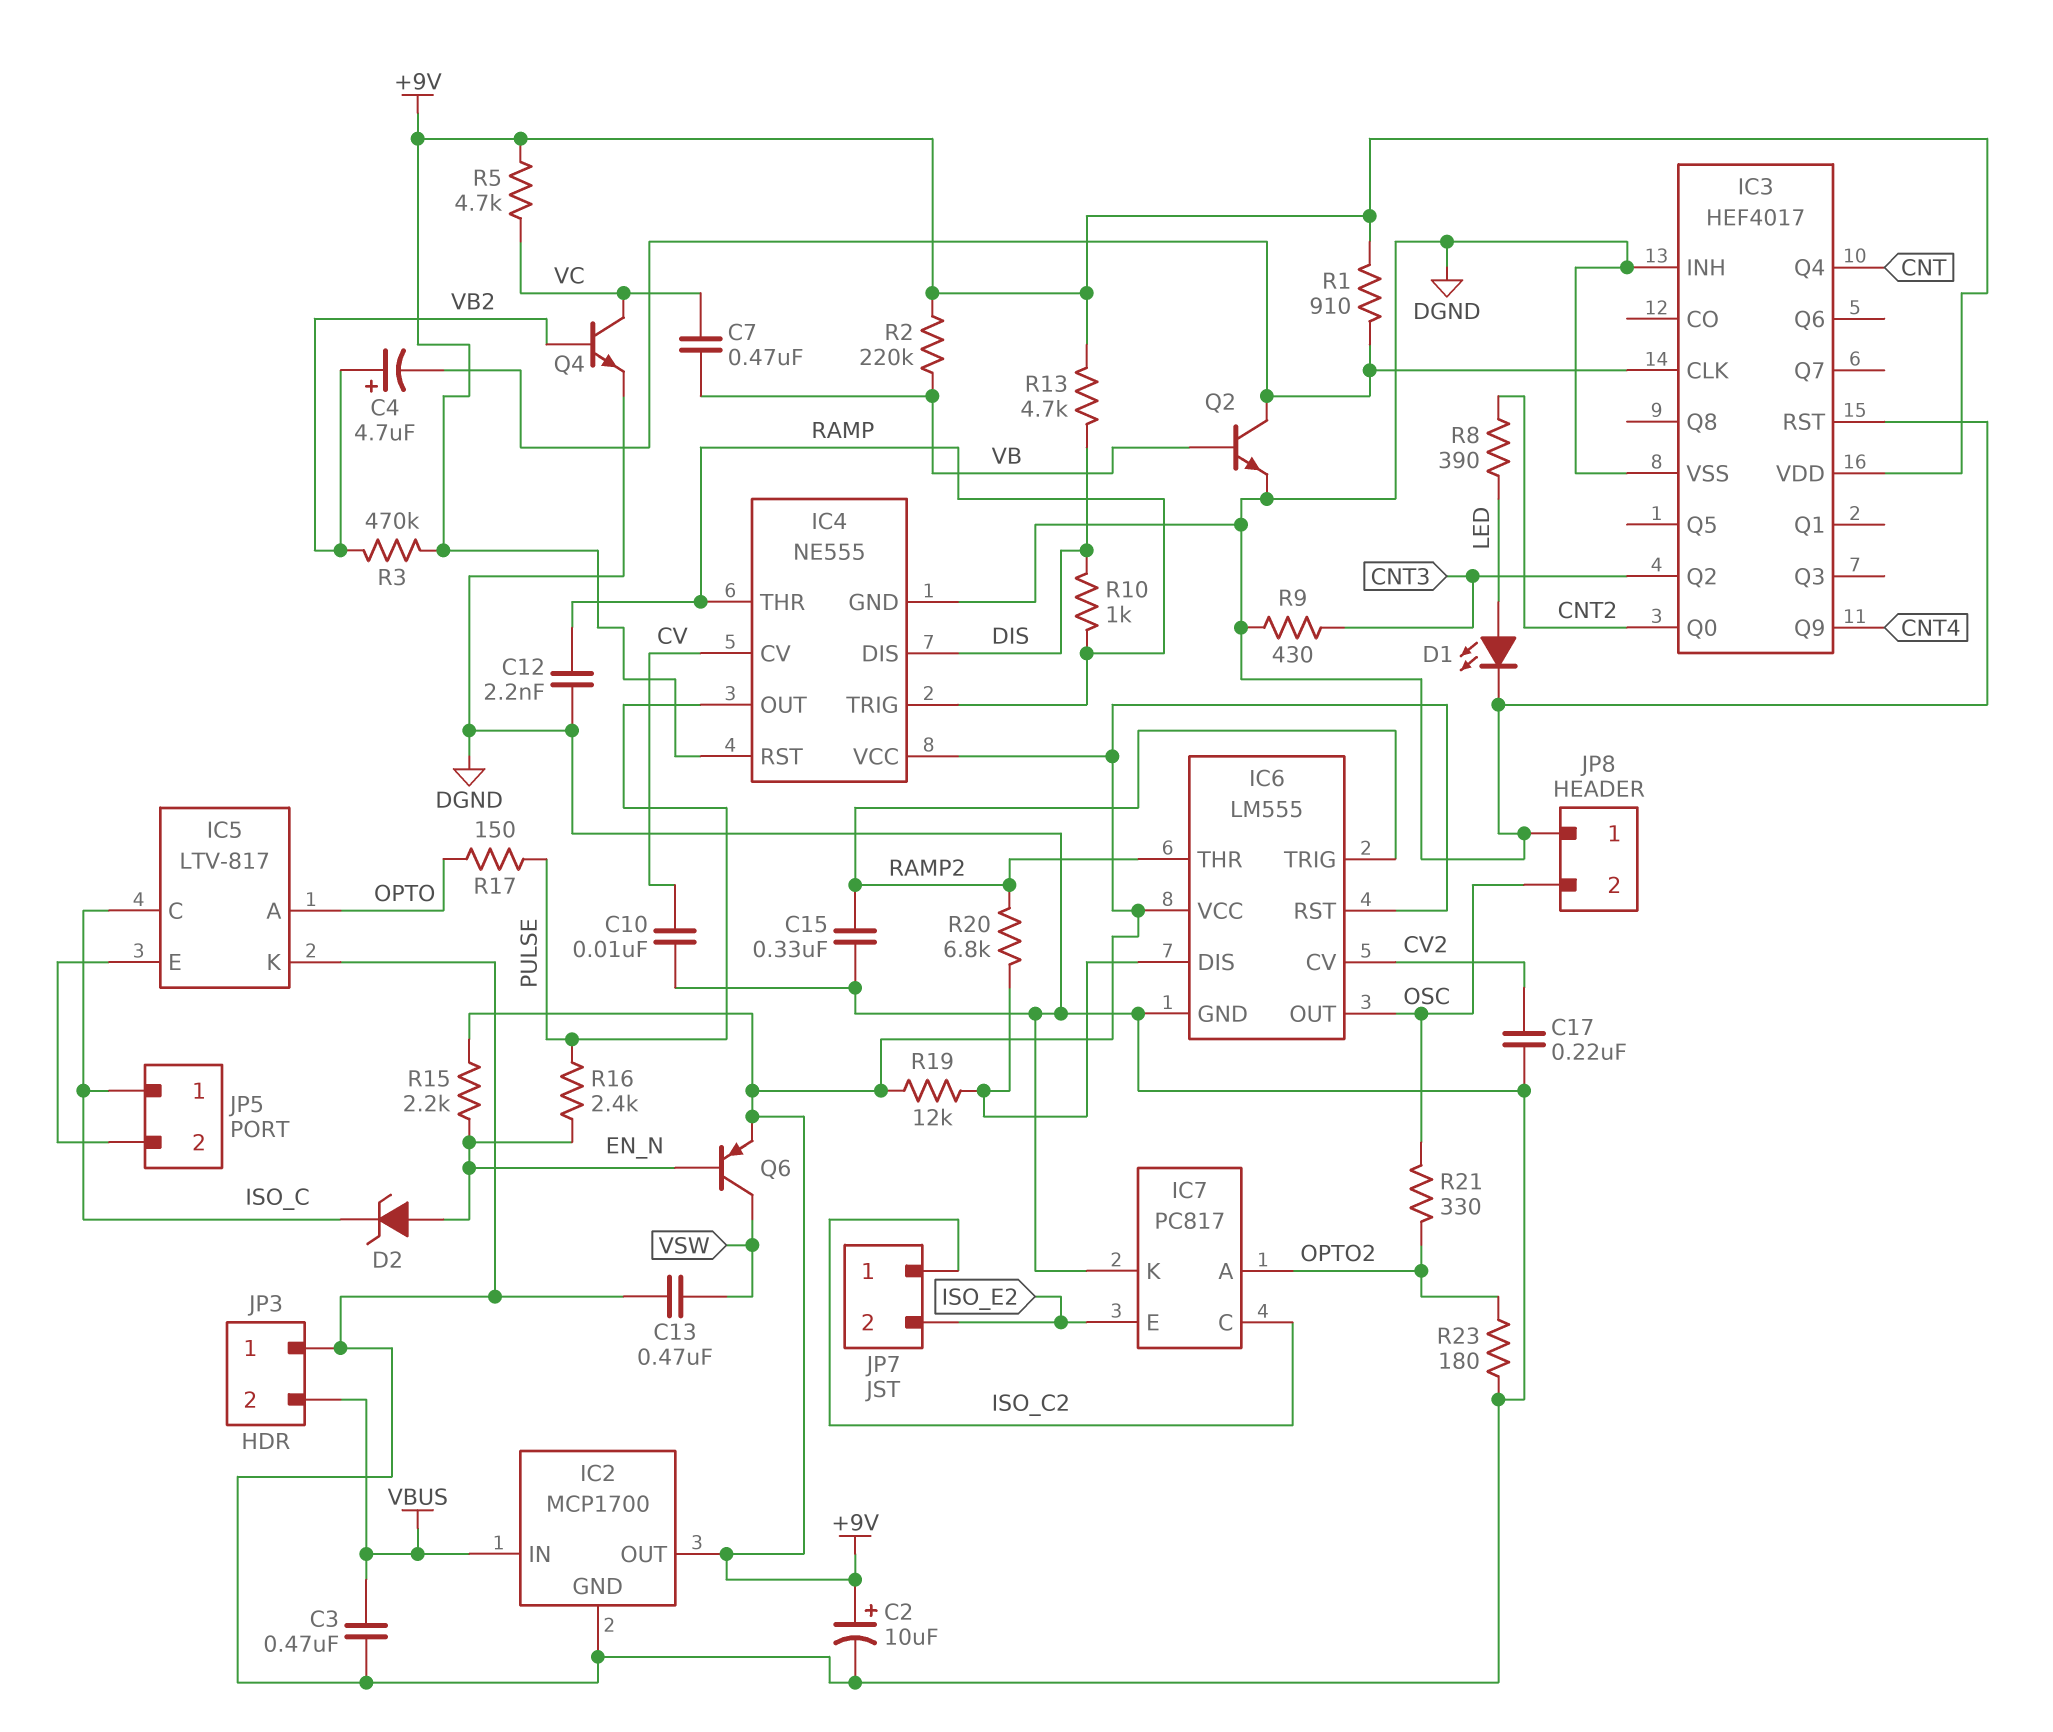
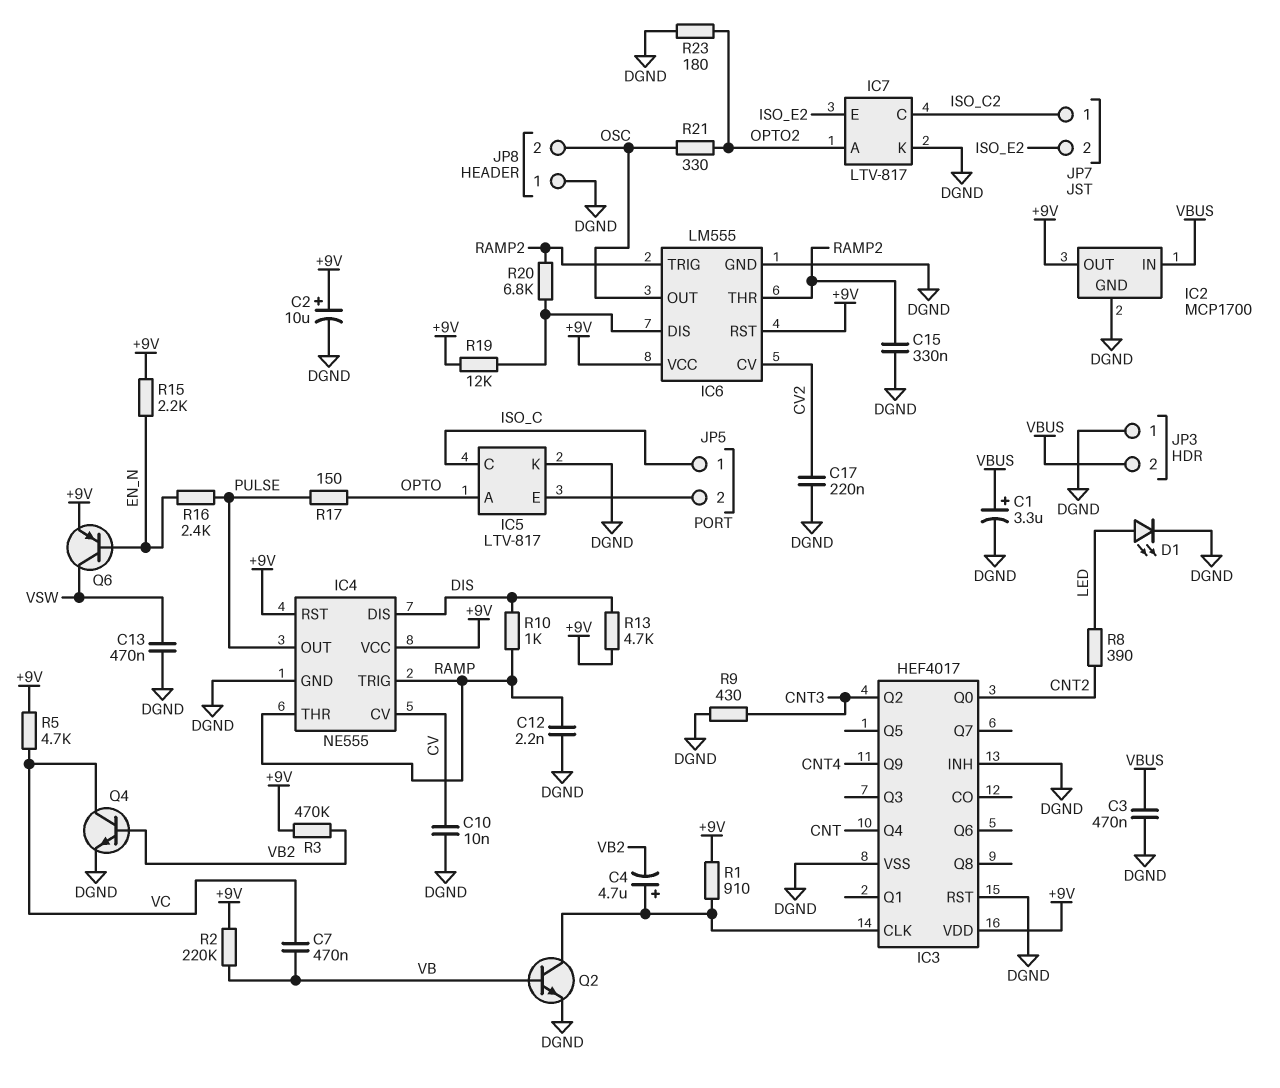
C1: none -> 3.3uF (plus VBUS, minus DGND)
C4: 4.7uF (plus VB2, minus IC3/CLK) -> 4.7uF (plus IC3/CLK, minus VB2)
D2: zener (A EN_N, K ISO_C) -> none
IC7: PC817 -> LTV-817

